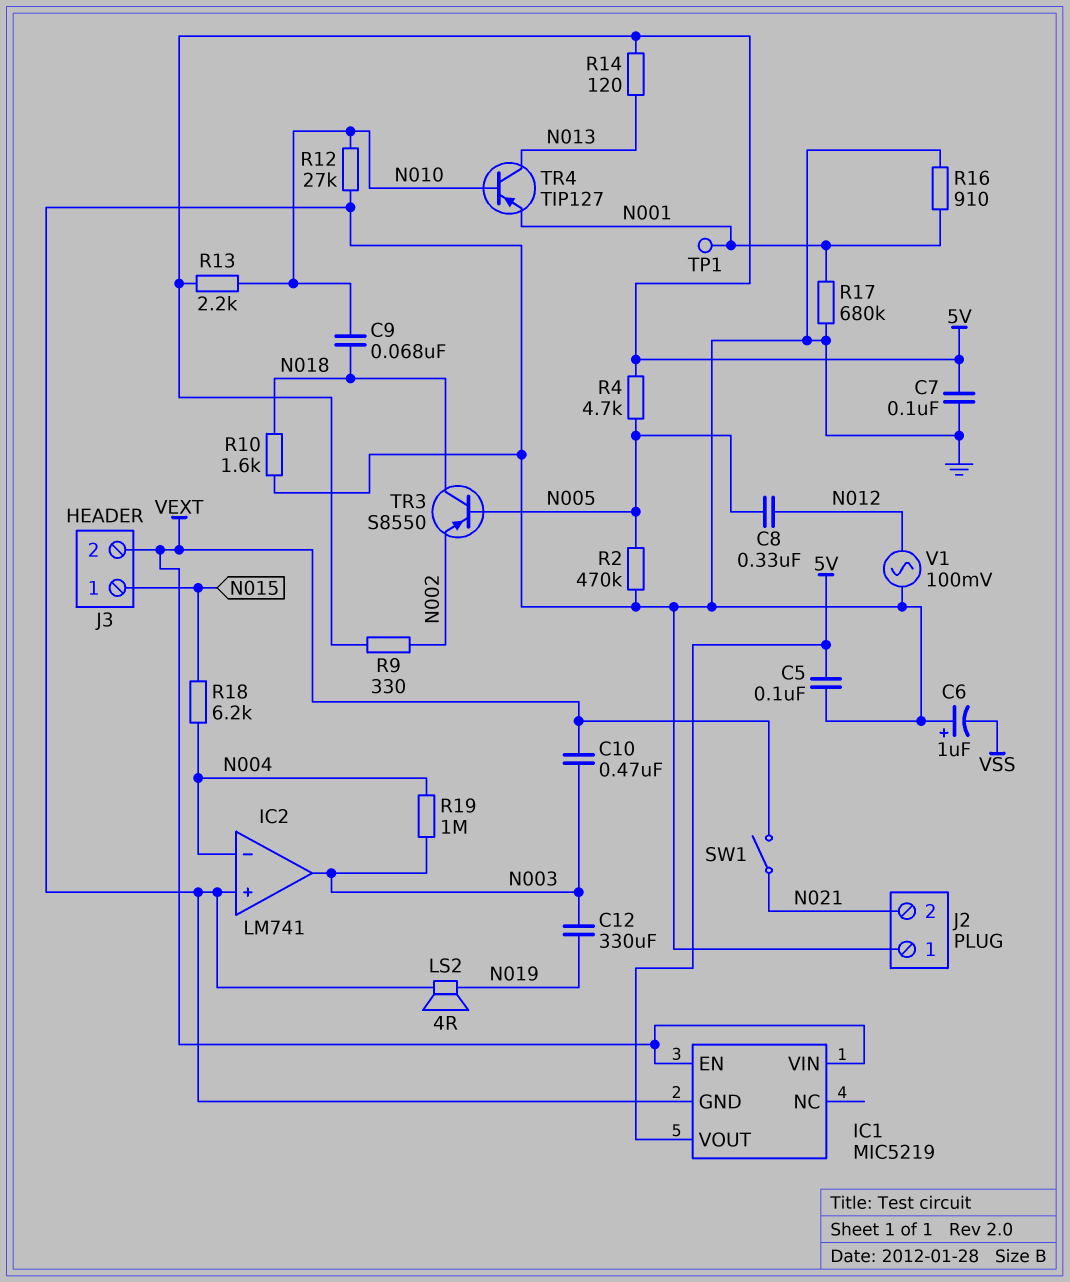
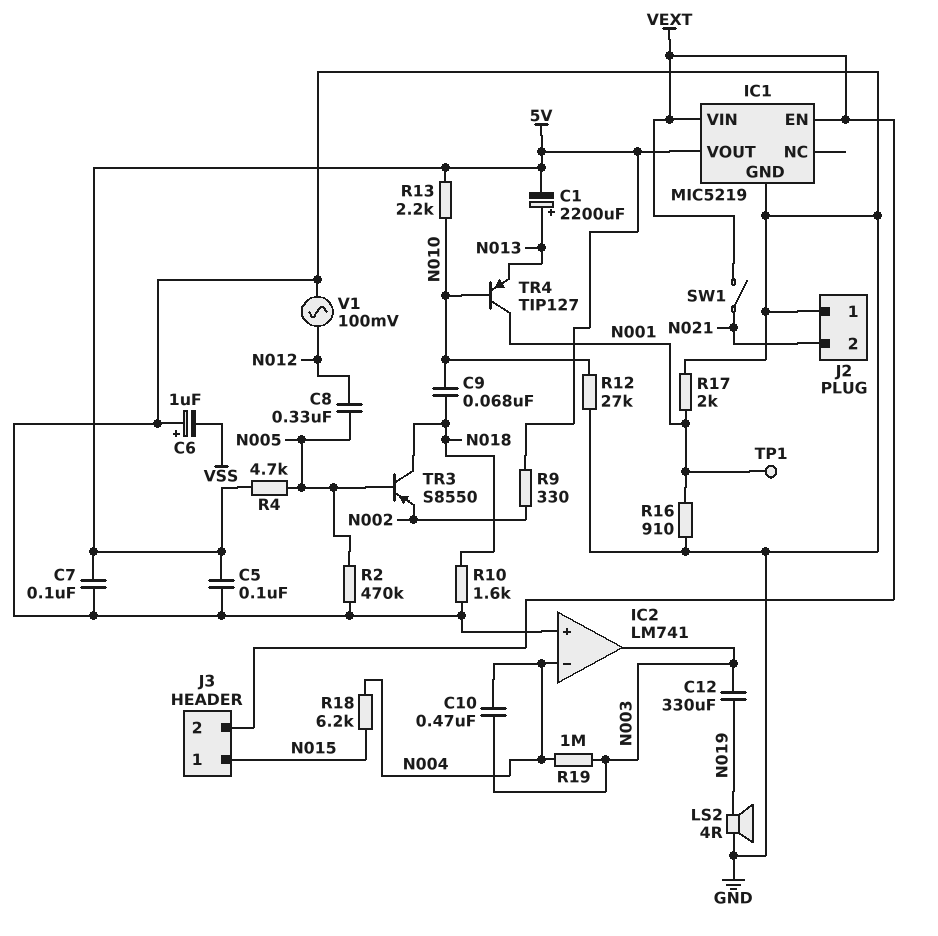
C1: none -> 2200uF (plus N013, minus 5V)
C10: 470nF (N003, VEXT) -> 470nF (N003, N004)
R14: 120 (5V, N013) -> none
R17: 680k (GND, N001) -> 2k (GND, N001)
TR4: PNP TIP127 (B N010, C N013, E N001) -> PNP TIP127 (B N010, C N001, E N013)

